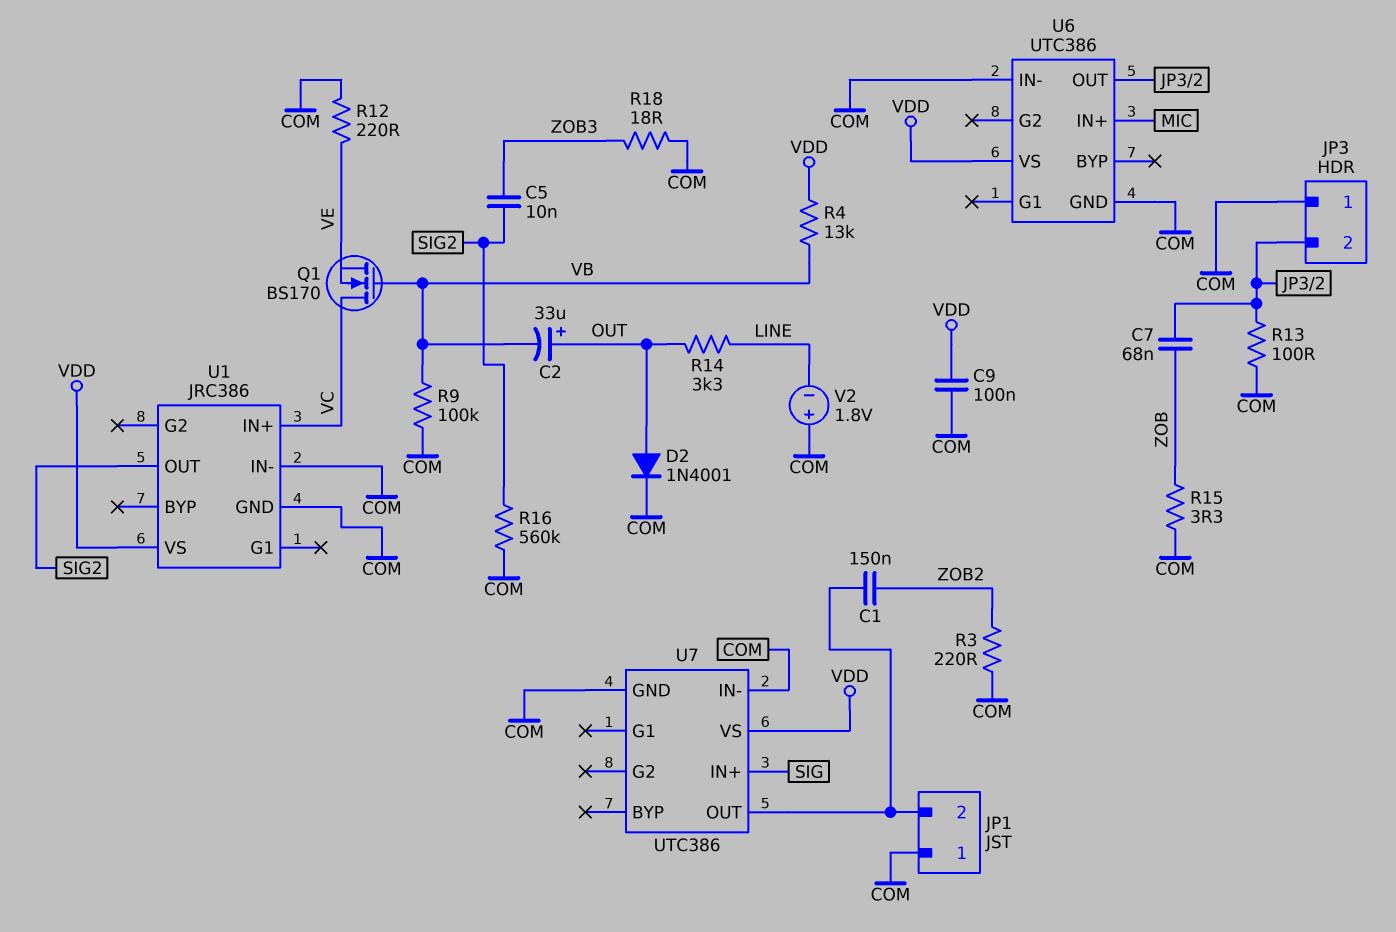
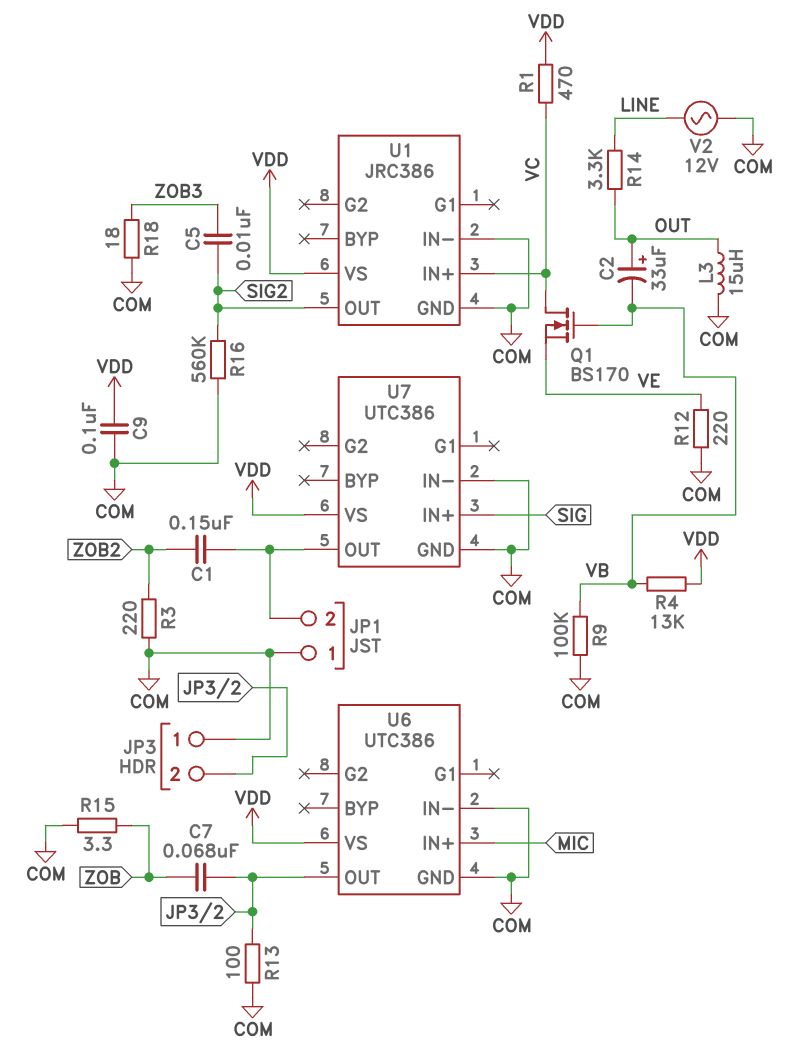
D2: diode 1N4001 (A OUT, K COM) -> none
L3: none -> 15uH (COM, OUT)
R1: none -> 470 (VC, VDD)
V2: 1.8V (plus COM, minus LINE) -> AC 12V (COM, LINE)

